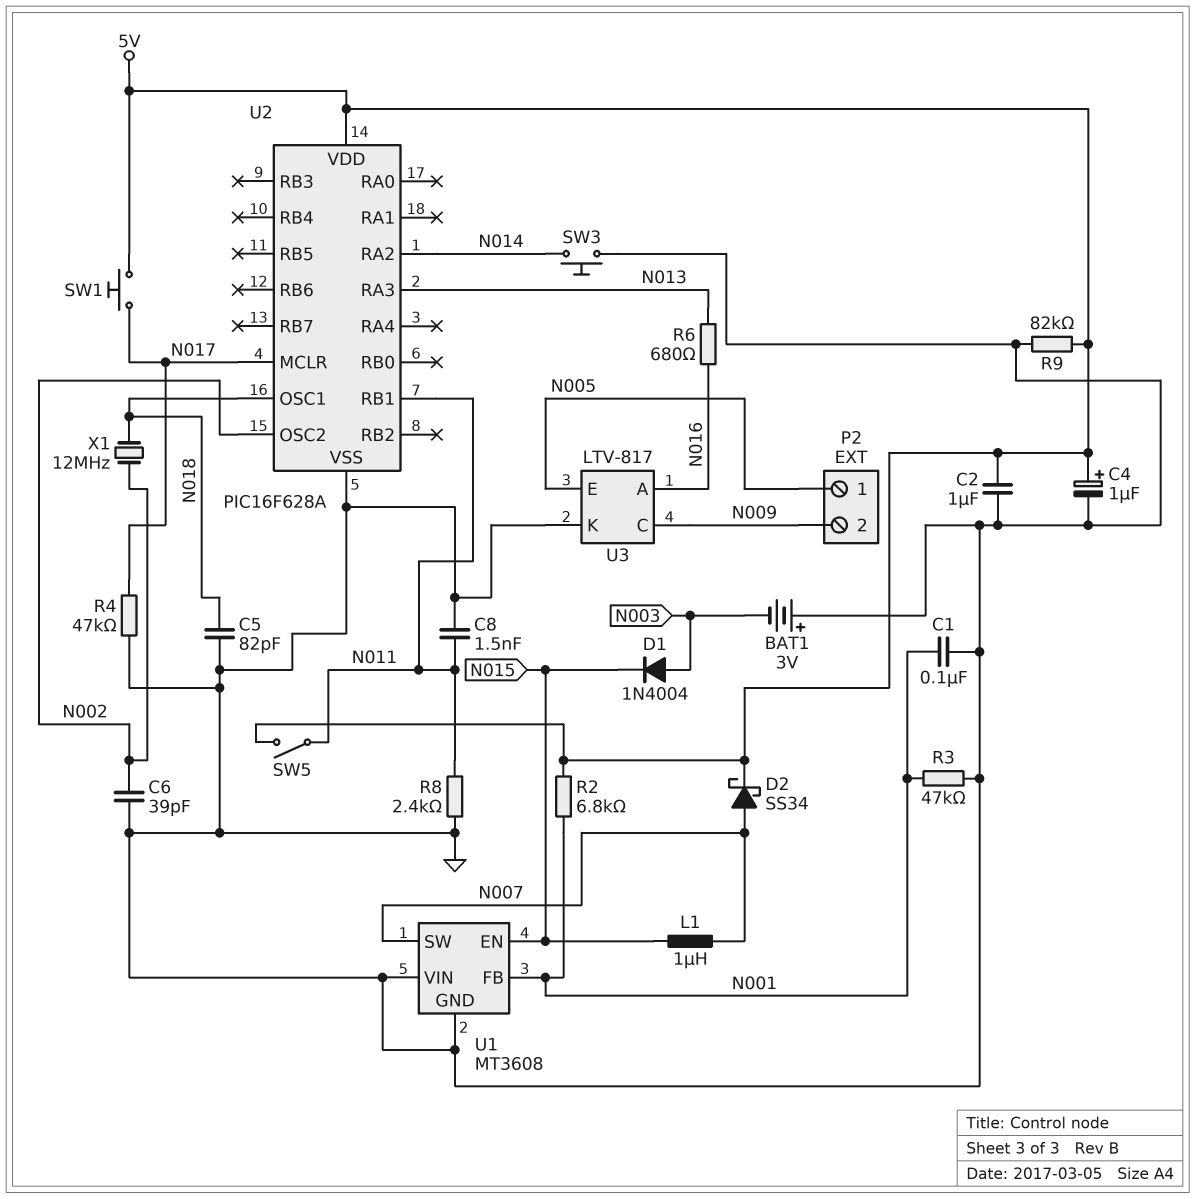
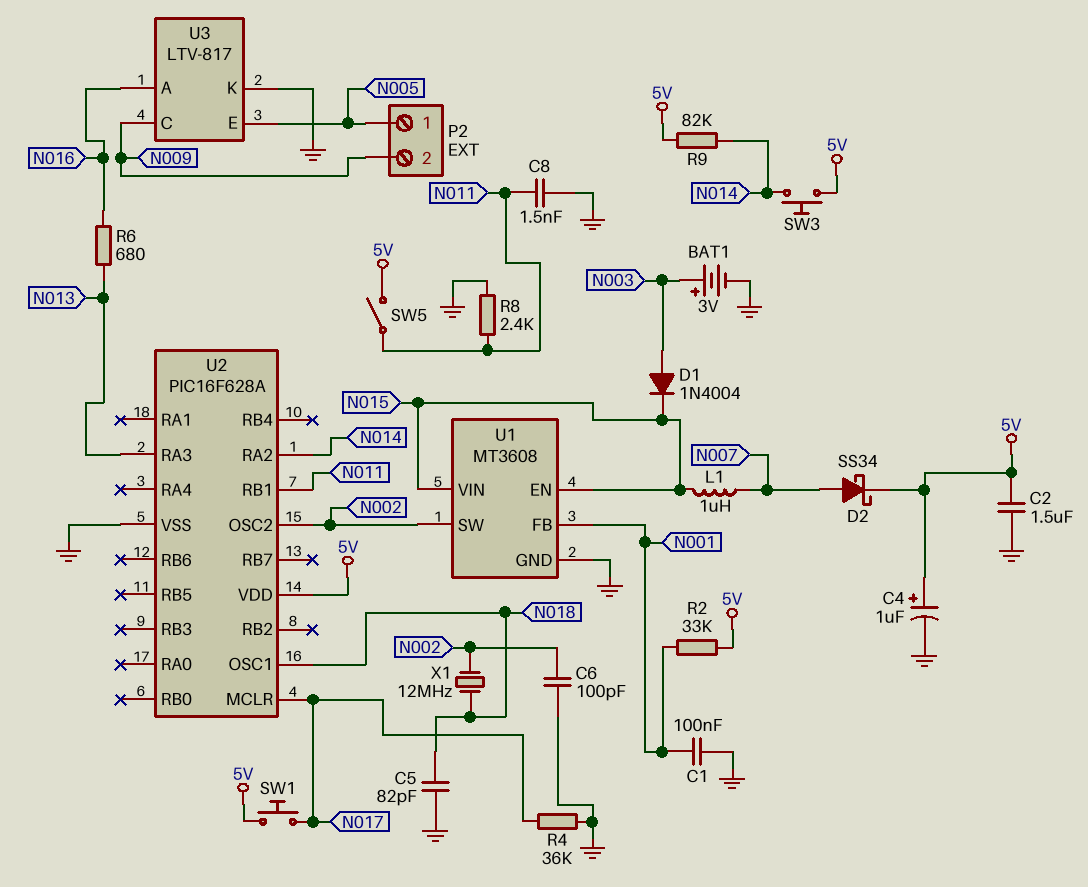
BAT1: 3V (plus GND, minus N003) -> 3V (plus N003, minus GND)
C2: 1uF (5V, GND) -> 1.5uF (5V, GND)
C6: 39pF (GND, N002) -> 100pF (GND, N002)
R2: 6.8k (5V, N001) -> 33k (5V, N001)
R3: 47k (GND, N001) -> none
R4: 47k (GND, N017) -> 36k (GND, N017)
R9: 82k (5V, GND) -> 82k (5V, N014)
SW3: button (GND, N014) -> button (5V, N014)
U1 pin SW: N007 -> N002
U1 pin VIN: GND -> N015

